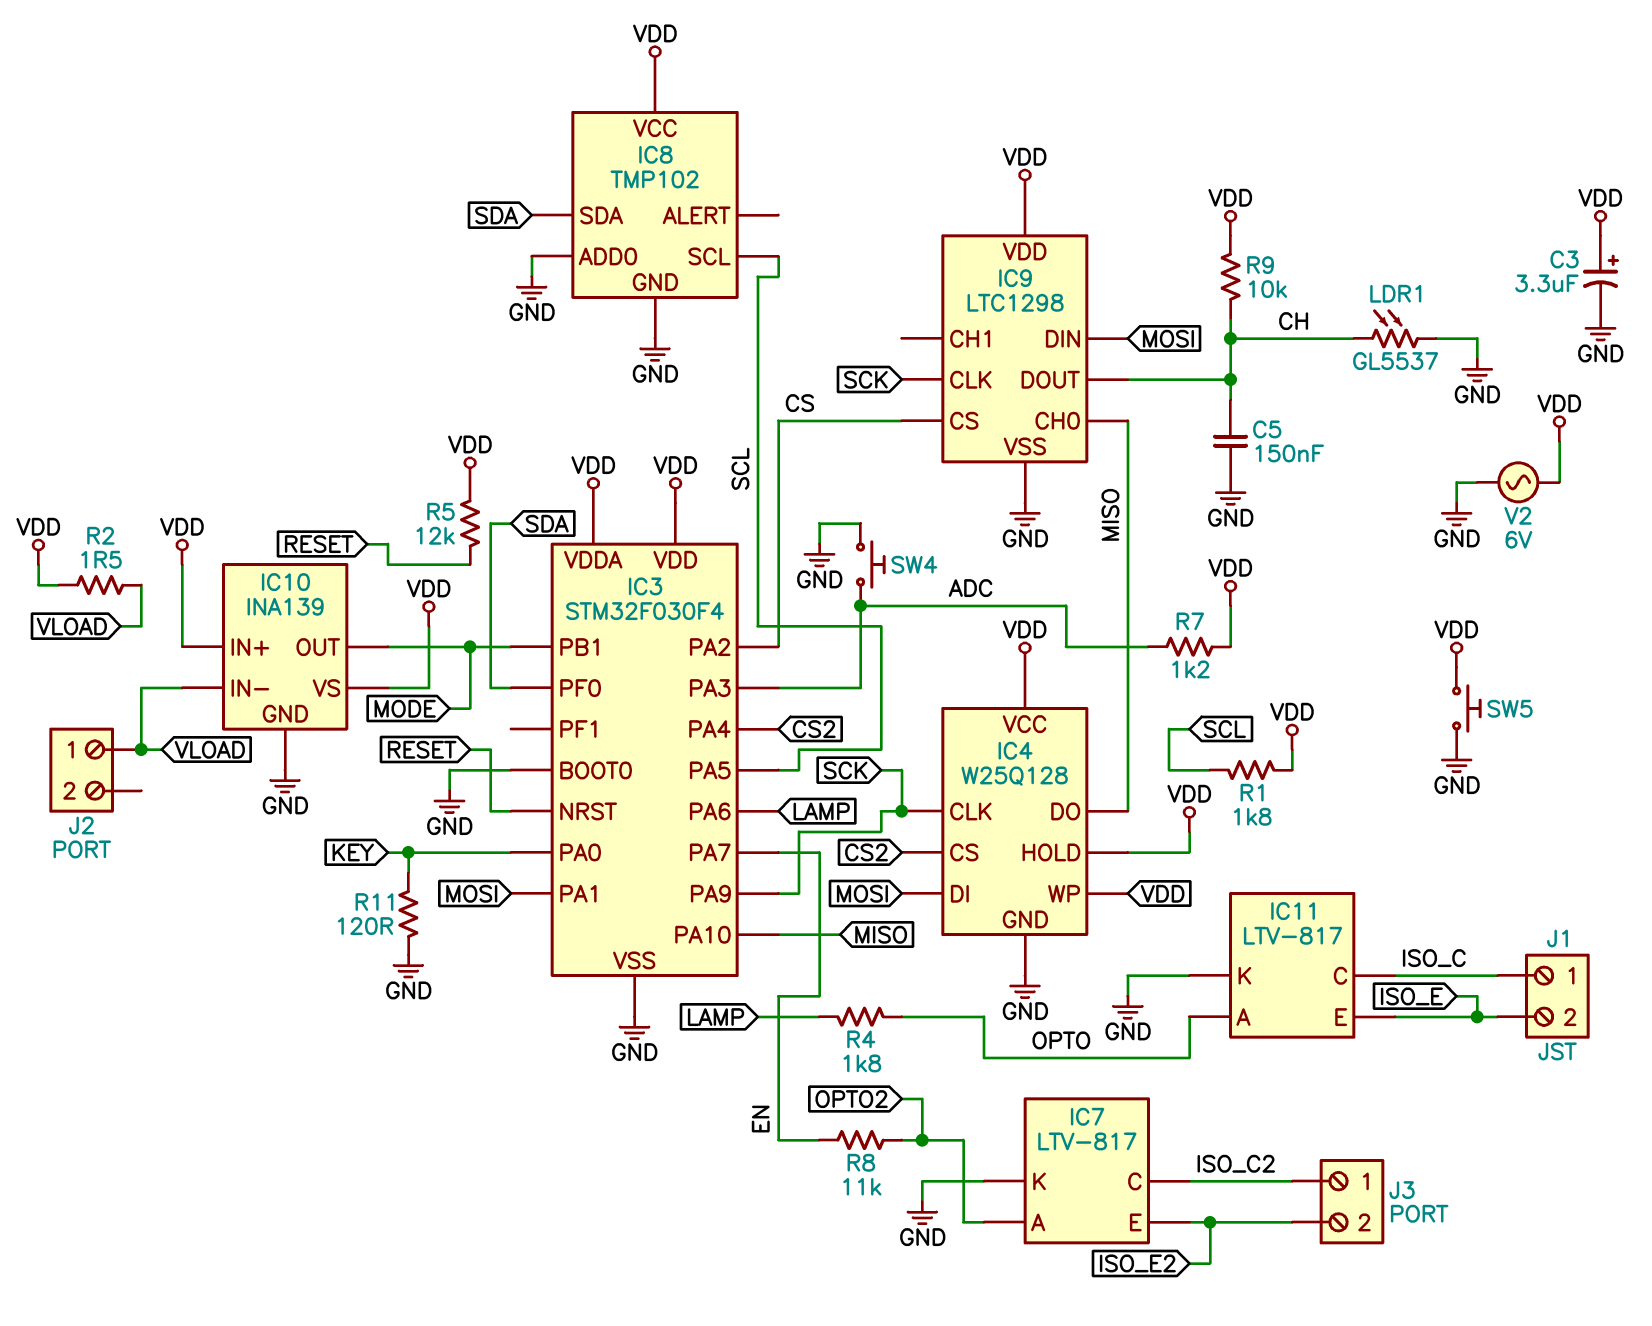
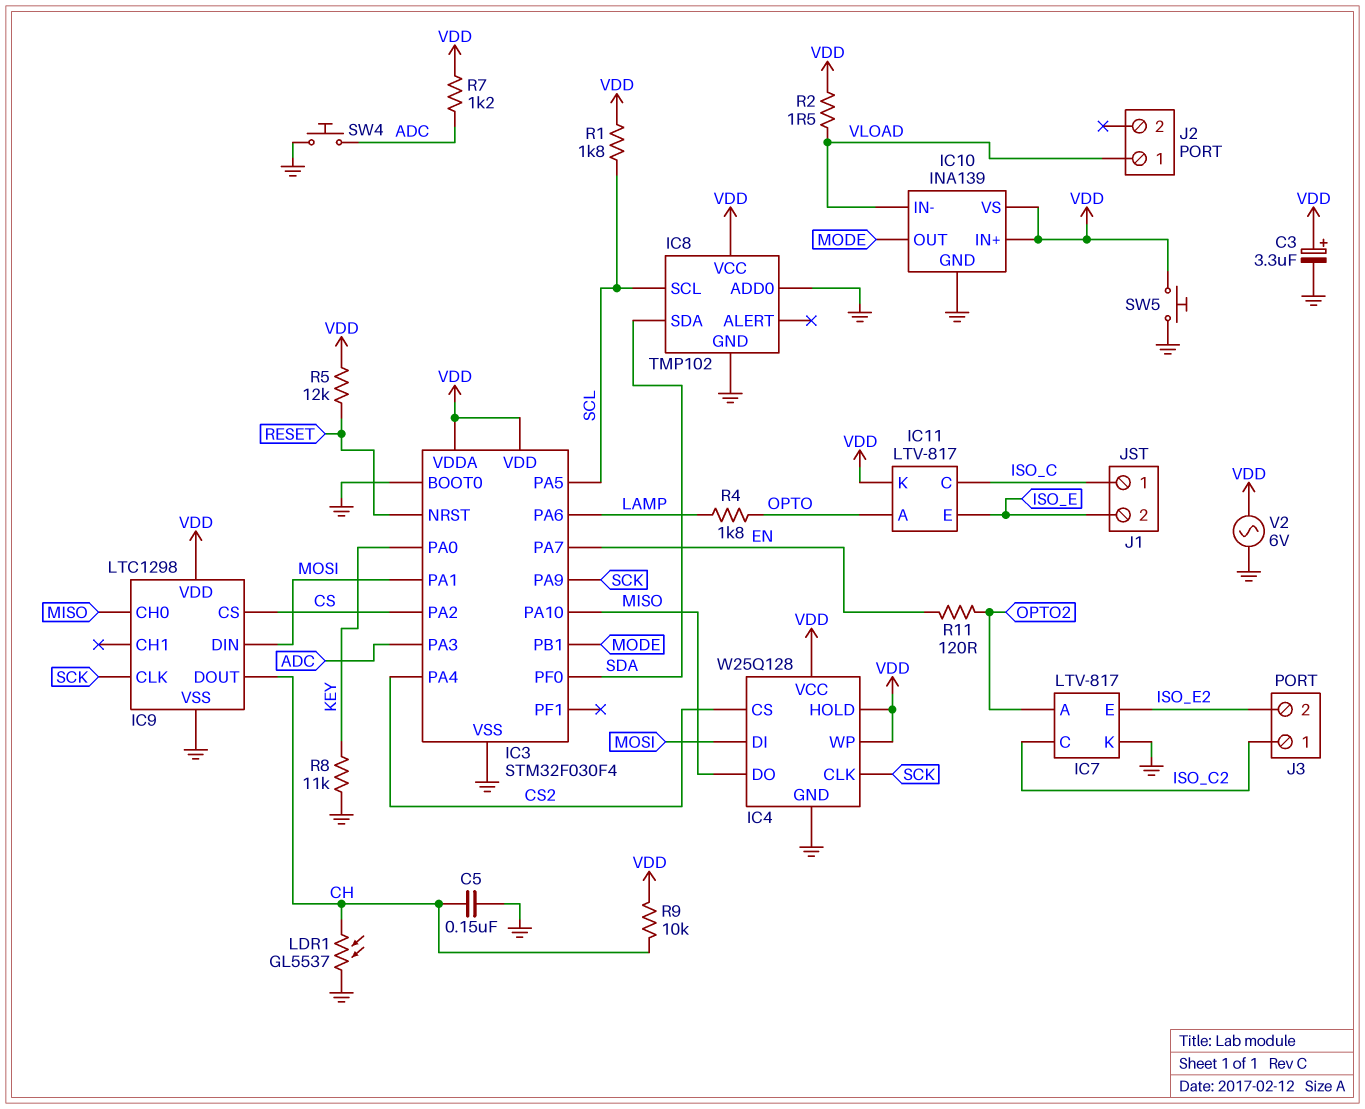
IC11 pin K: GND -> VDD
R8: 11k (EN, OPTO2) -> 11k (GND, KEY)
R11: 120 (GND, KEY) -> 120 (EN, OPTO2)

